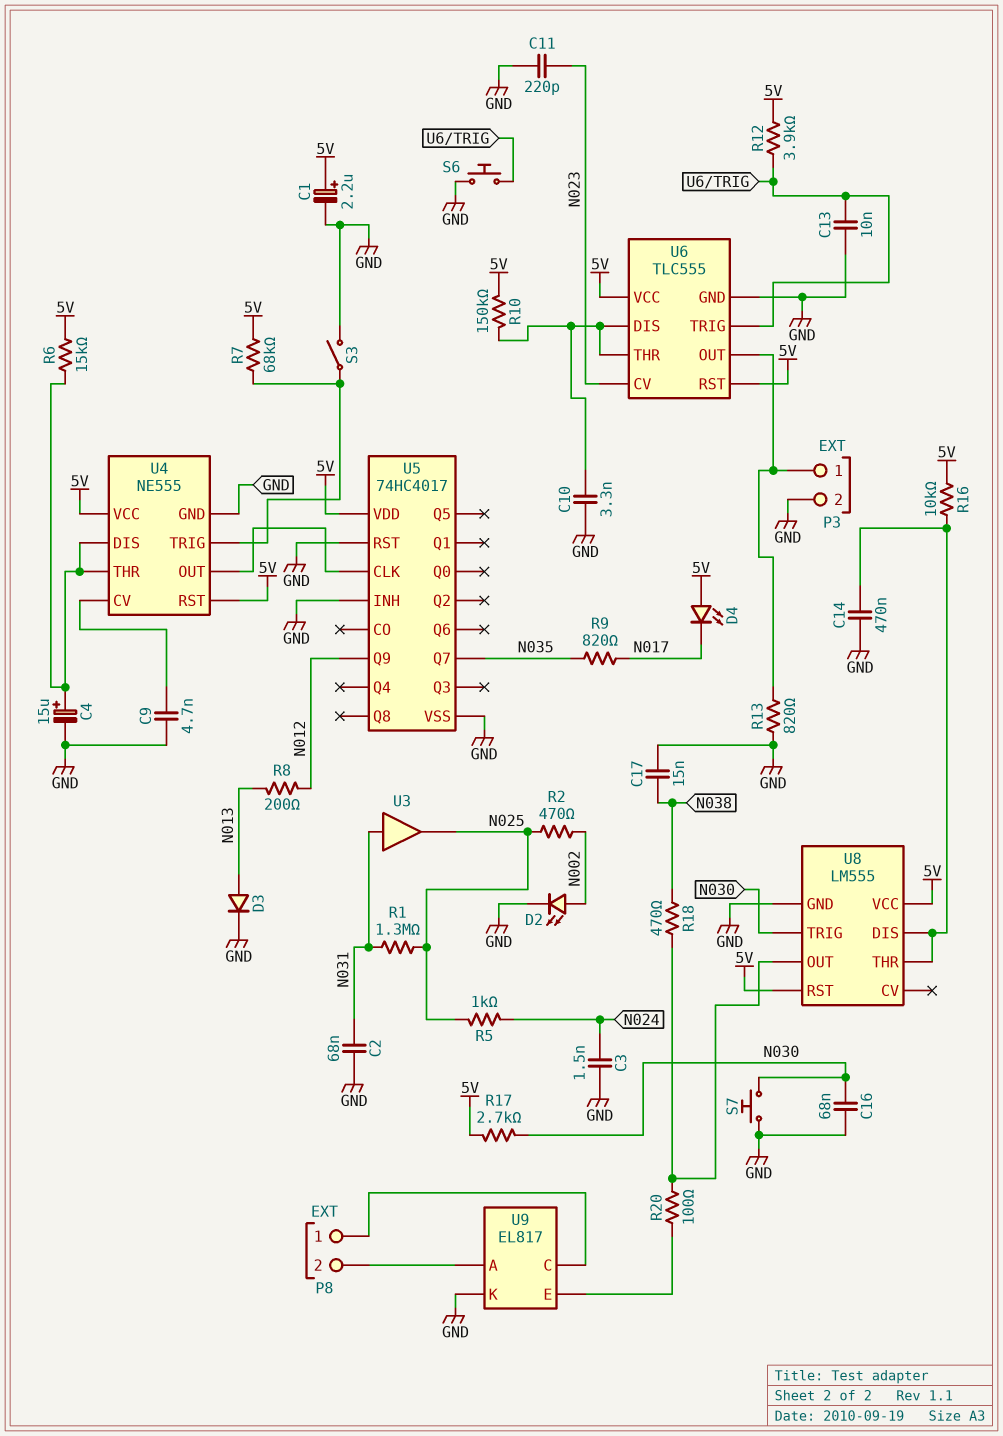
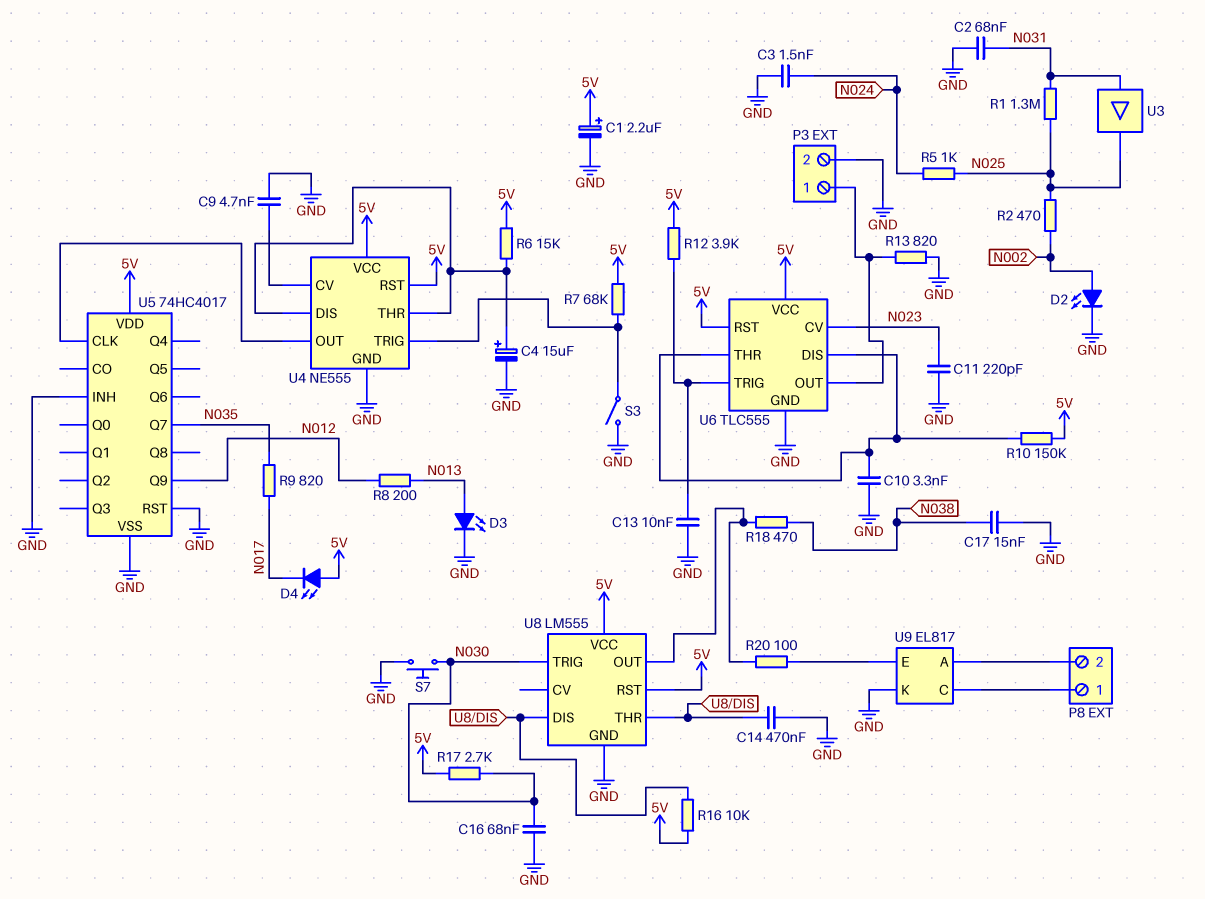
D3: diode (A N013, K GND) -> LED (A N013, K GND)
S6: button (GND, U6/TRIG) -> none

